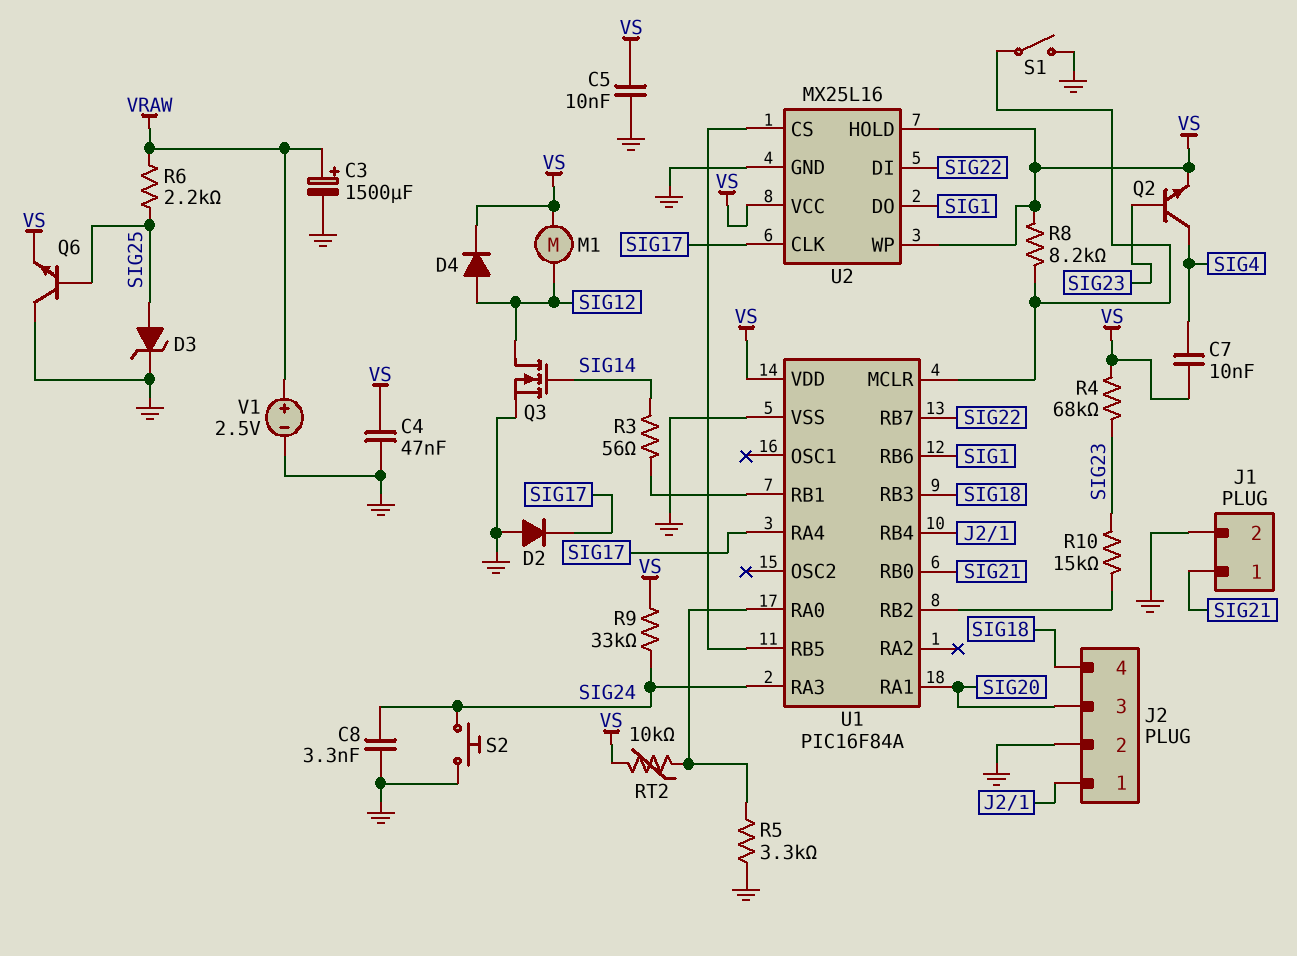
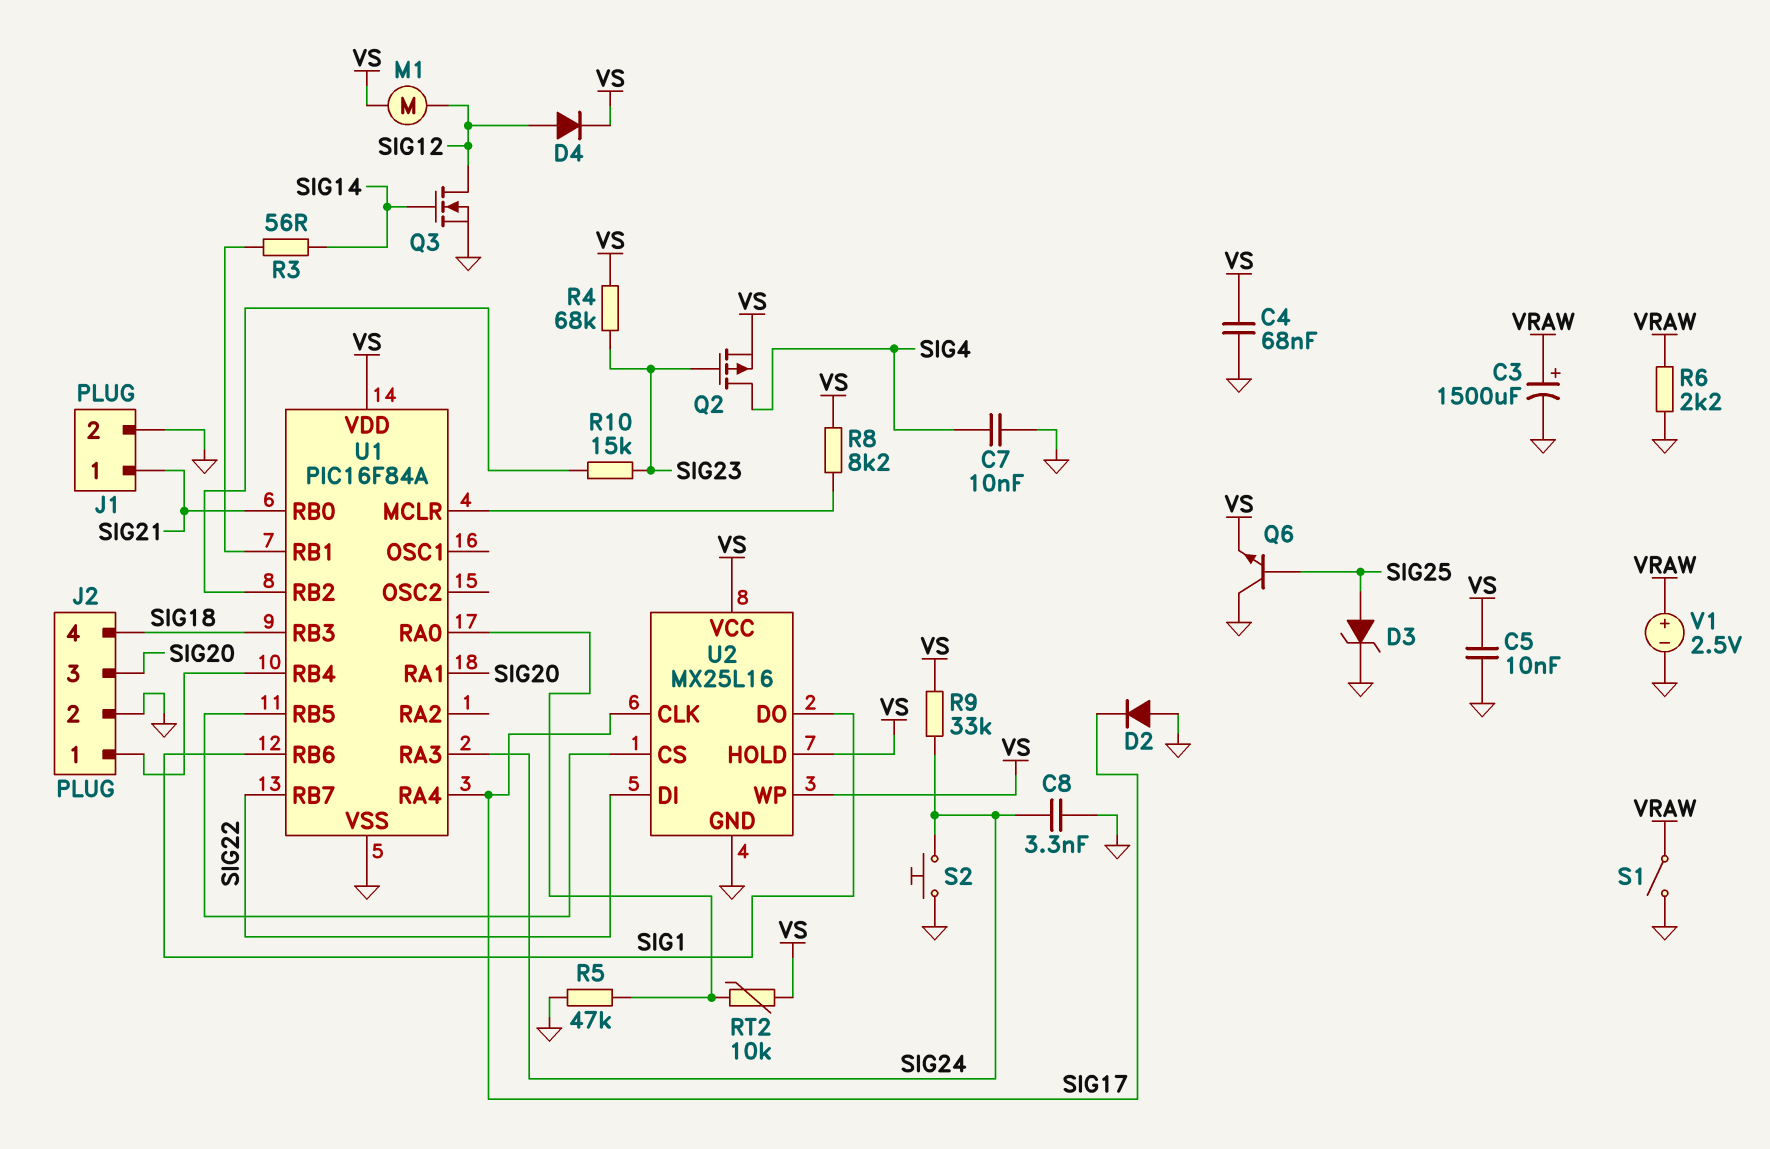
C4: 47nF (GND, VS) -> 68nF (GND, VS)
C7: 10nF (SIG4, VS) -> 10nF (GND, SIG4)
Q2: NPN (B SIG23, C SIG4, E VS) -> PMOS (G SIG23, D SIG4, S VS)
R5: 3.3k (GND, U1/RA0) -> 47k (GND, U1/RA0)
R6: 2.2k (SIG25, VRAW) -> 2.2k (GND, VRAW)
S1: switch (GND, U1/MCLR) -> switch (GND, VRAW)

